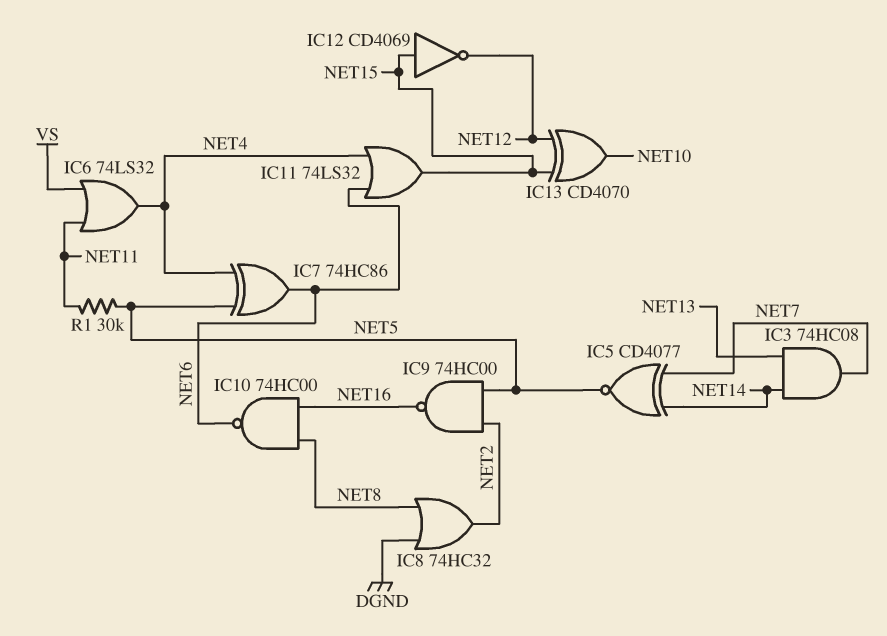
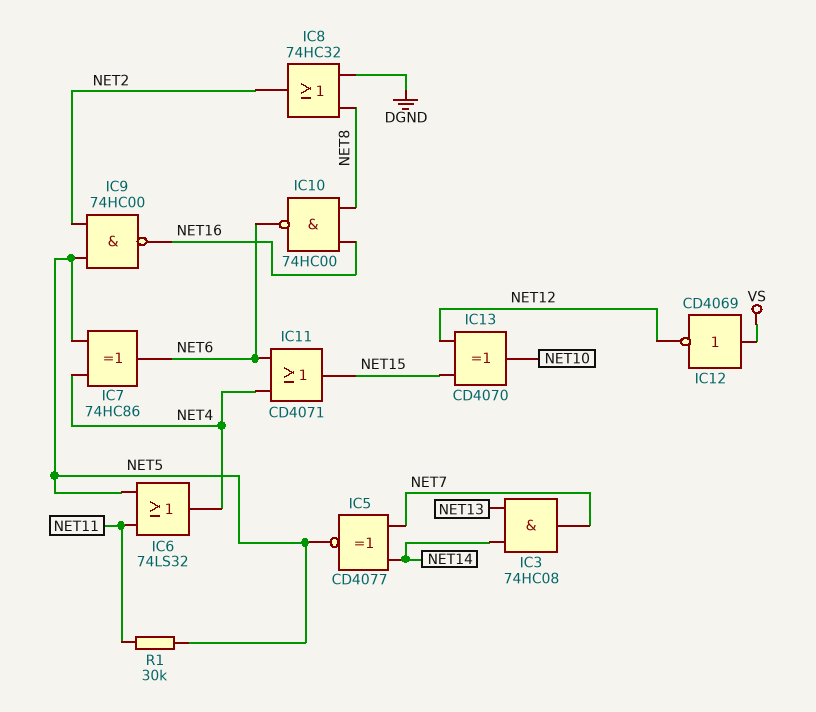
IC6: OR 74LS32 (in NET11, in VS, out NET4) -> OR 74LS32 (in NET5, in NET11, out NET4)
IC11: OR 74LS32 (in NET4, in NET6, out NET15) -> OR CD4071 (in NET4, in NET6, out NET15)
IC12: NOT CD4069 (in NET15, out NET12) -> NOT CD4069 (in VS, out NET12)

